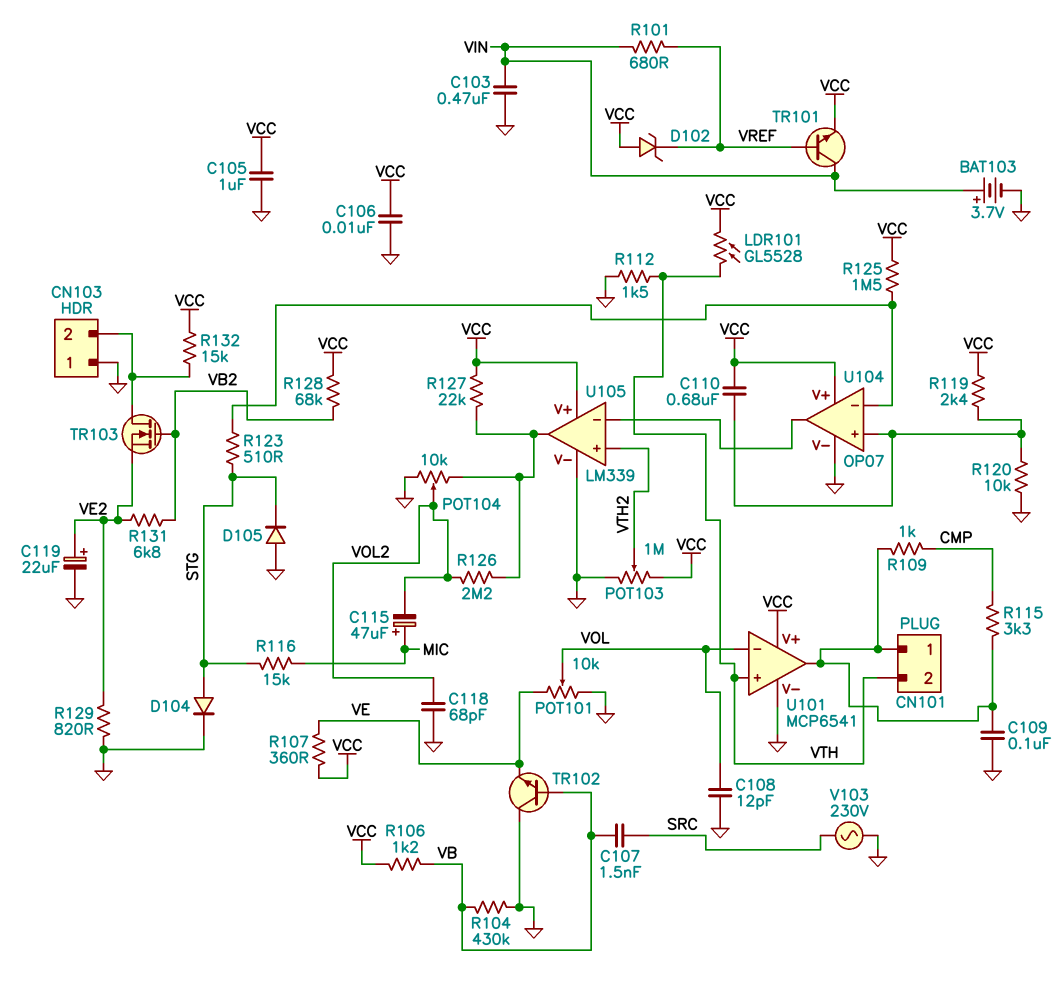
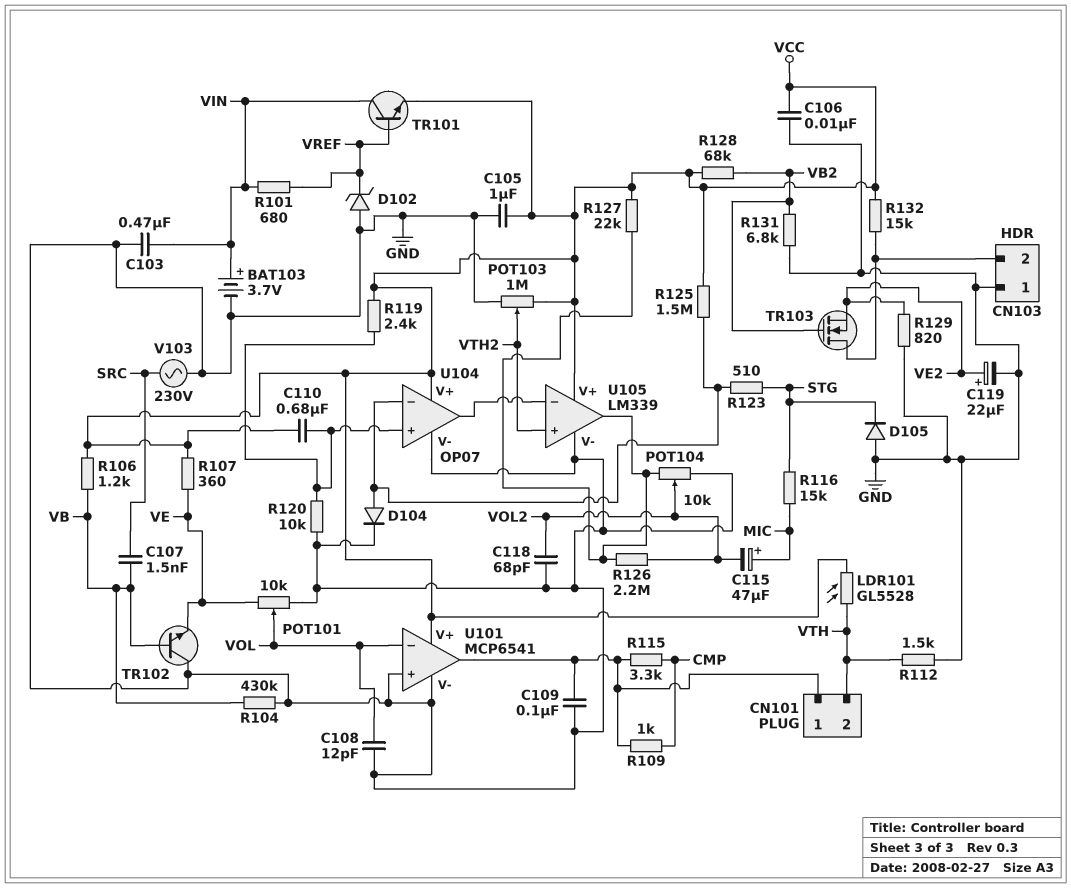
D102: zener (A VCC, K VREF) -> zener (A GND, K VREF)
D104: diode (A STG, K GND) -> diode (A U104/in-, K GND)
R131: 6.8k (VB2, VE2) -> 6.8k (GND, VB2)
U101 pin in+: VTH -> GND

